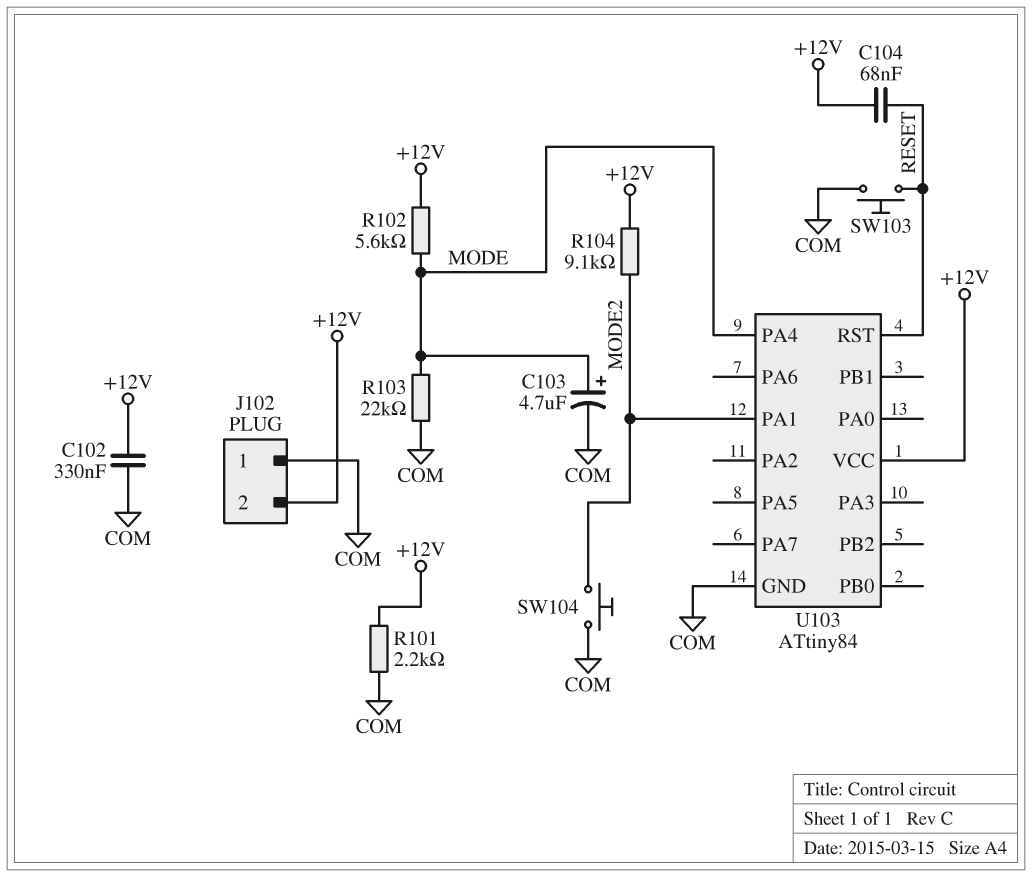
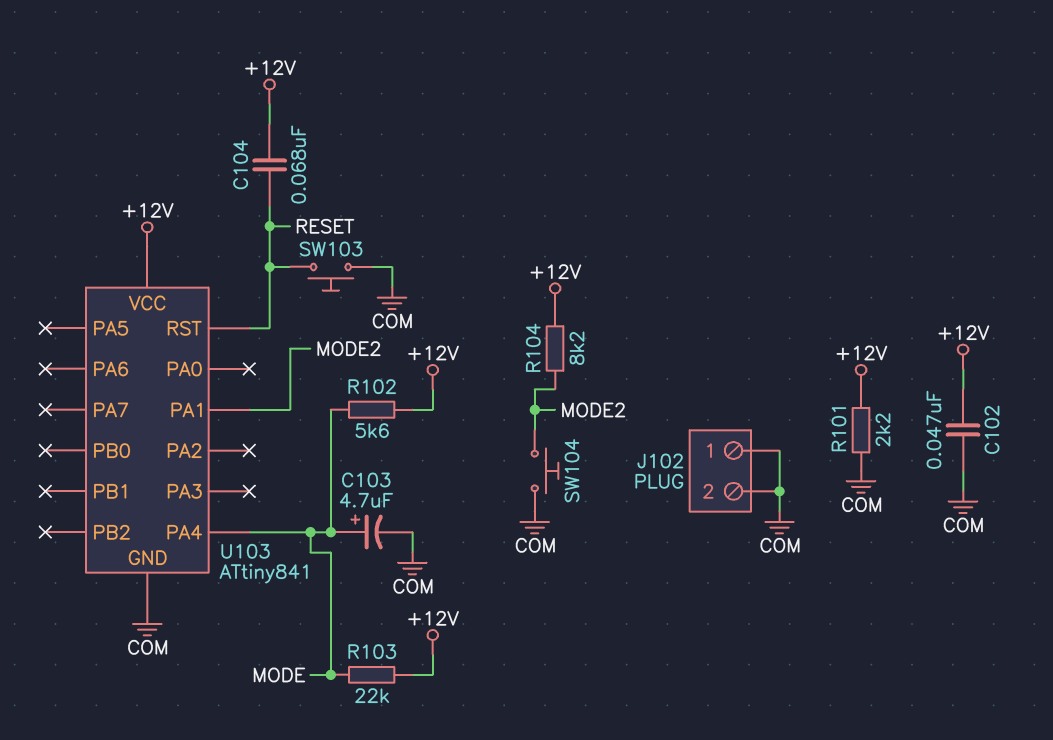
C102: 330nF (+12V, COM) -> 47nF (+12V, COM)
J102 pin 2: +12V -> COM
R103: 22k (COM, MODE) -> 22k (+12V, MODE)
R104: 9.1k (+12V, MODE2) -> 8.2k (+12V, MODE2)
U103: ATtiny84 -> ATtiny841

